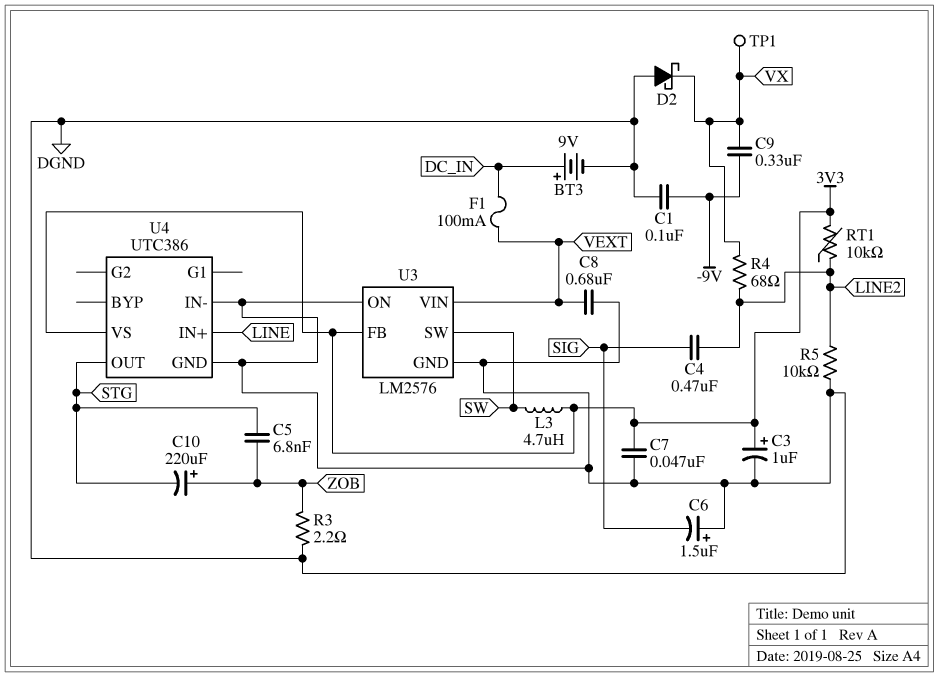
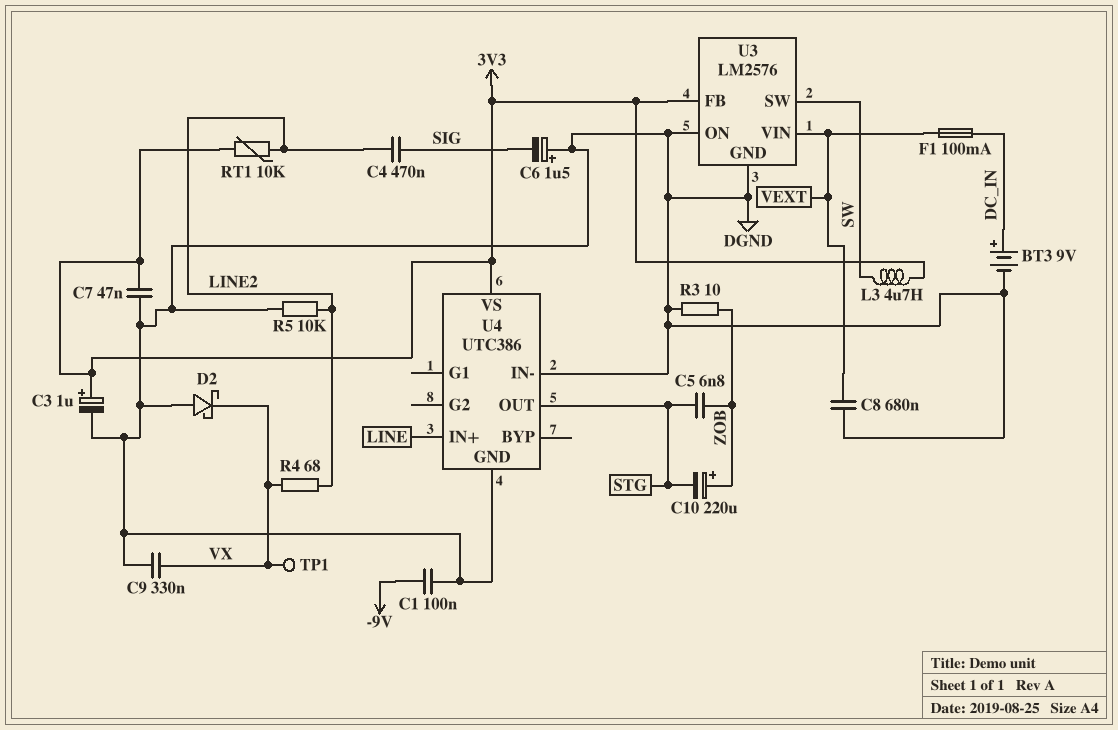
C9: 330nF (-9V, VX) -> 330nF (DGND, VX)
R3: 2.2 (DGND, ZOB) -> 10 (DGND, ZOB)

